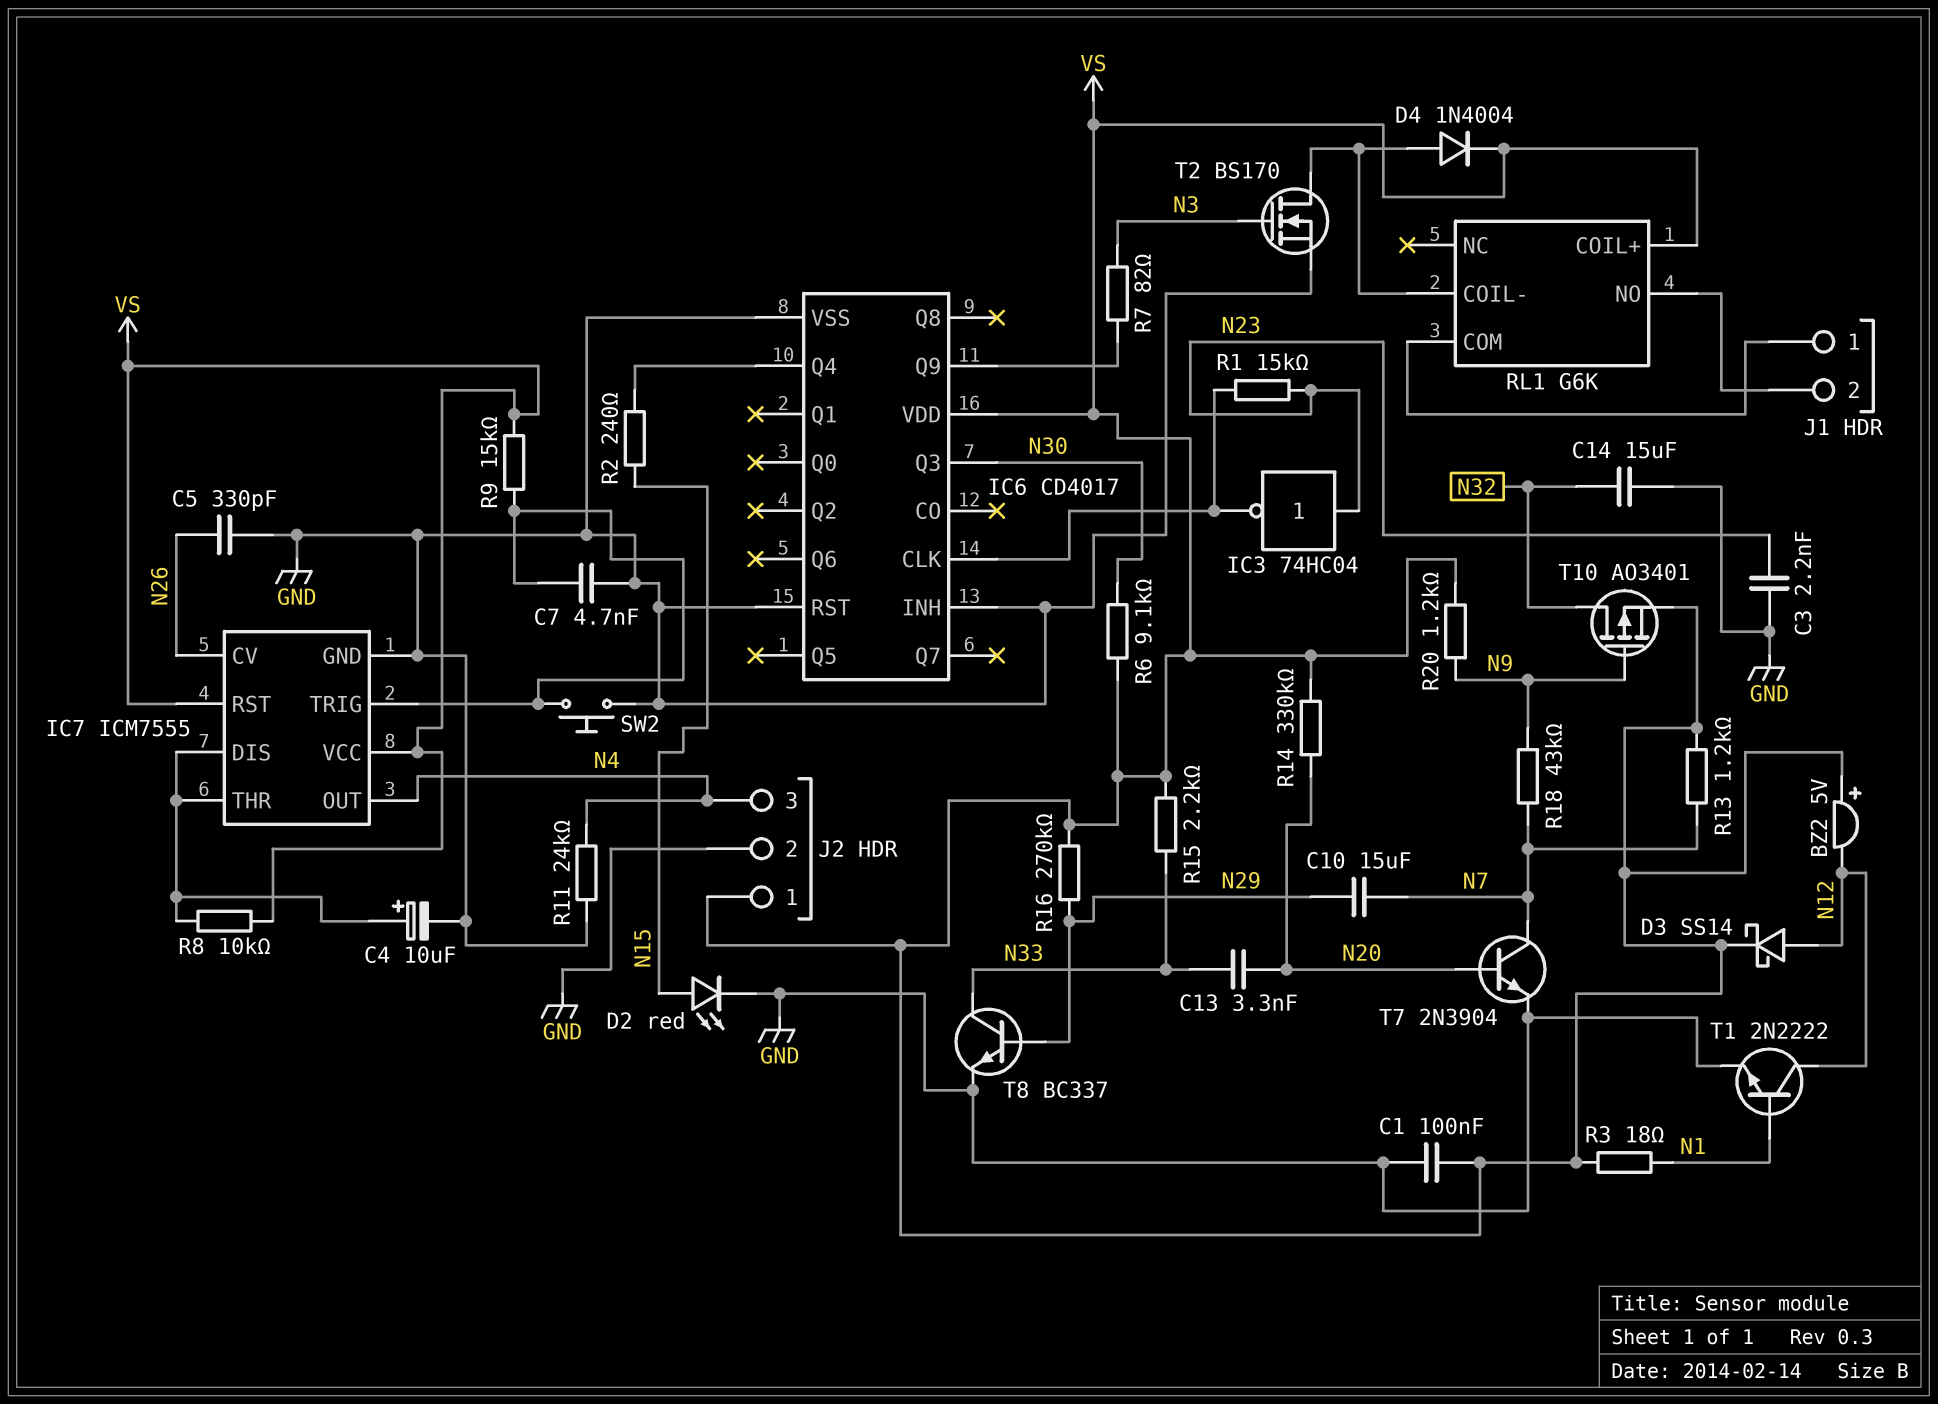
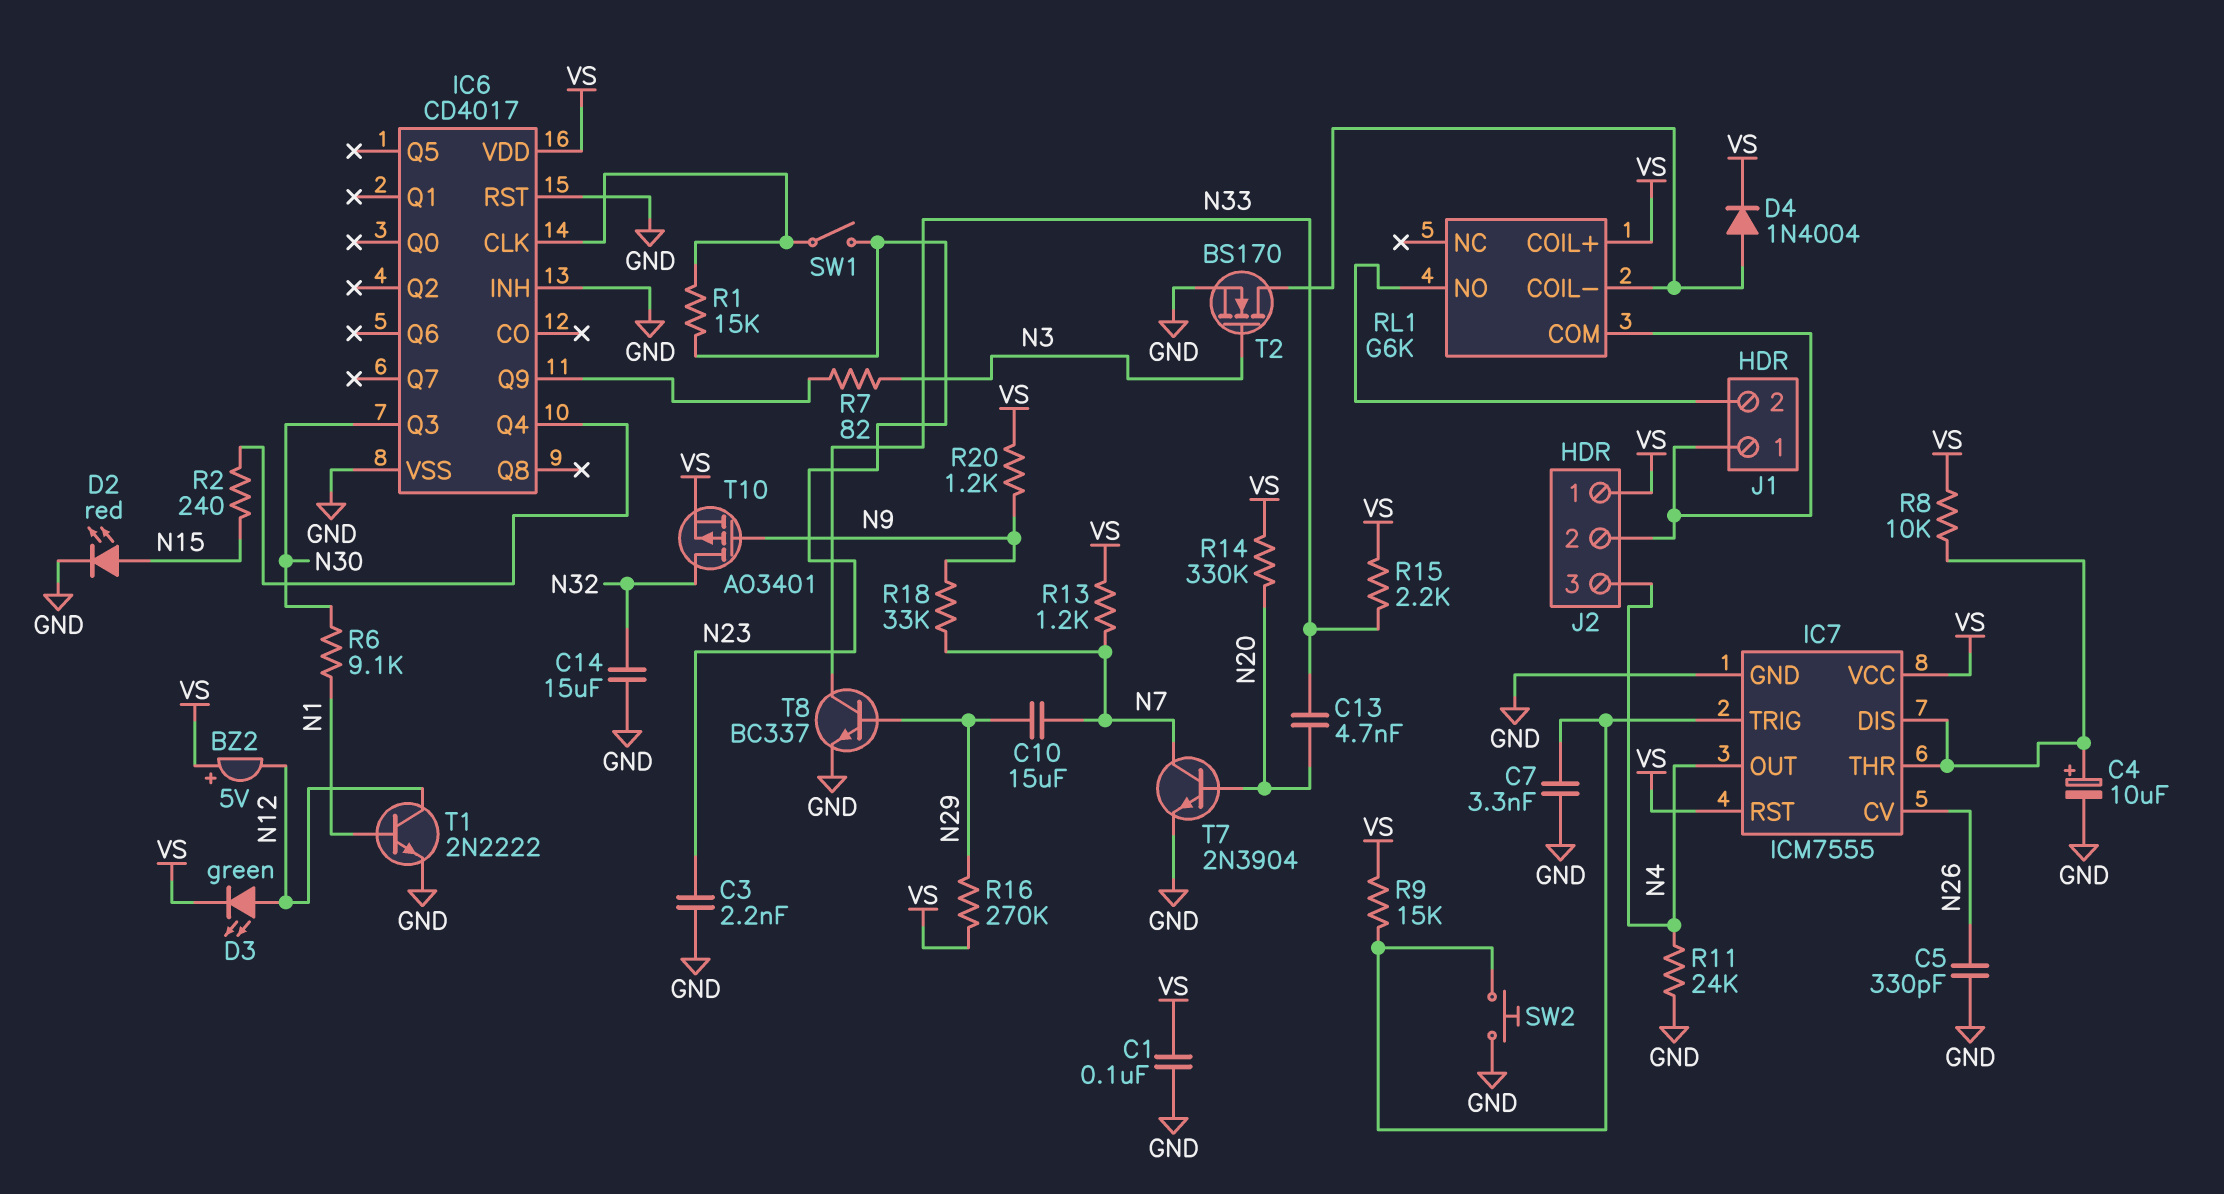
C7: 4.7nF (GND, IC7/TRIG) -> 3.3nF (GND, IC7/TRIG)
C13: 3.3nF (N20, N33) -> 4.7nF (N20, N33)
D3: schottky SS14 (A N12, K VS) -> LED green (A N12, K VS)
IC3: NOT 74HC04 (in N23, out IC6/CLK) -> none
J2 pin 2: GND -> J1/1
R3: 18 (N1, VS) -> none
R6: 9.1k (N30, VS) -> 9.1k (N1, N30)
R18: 43k (N7, N9) -> 33k (N7, N9)
SW1: none -> switch (IC6/CLK, N23)

